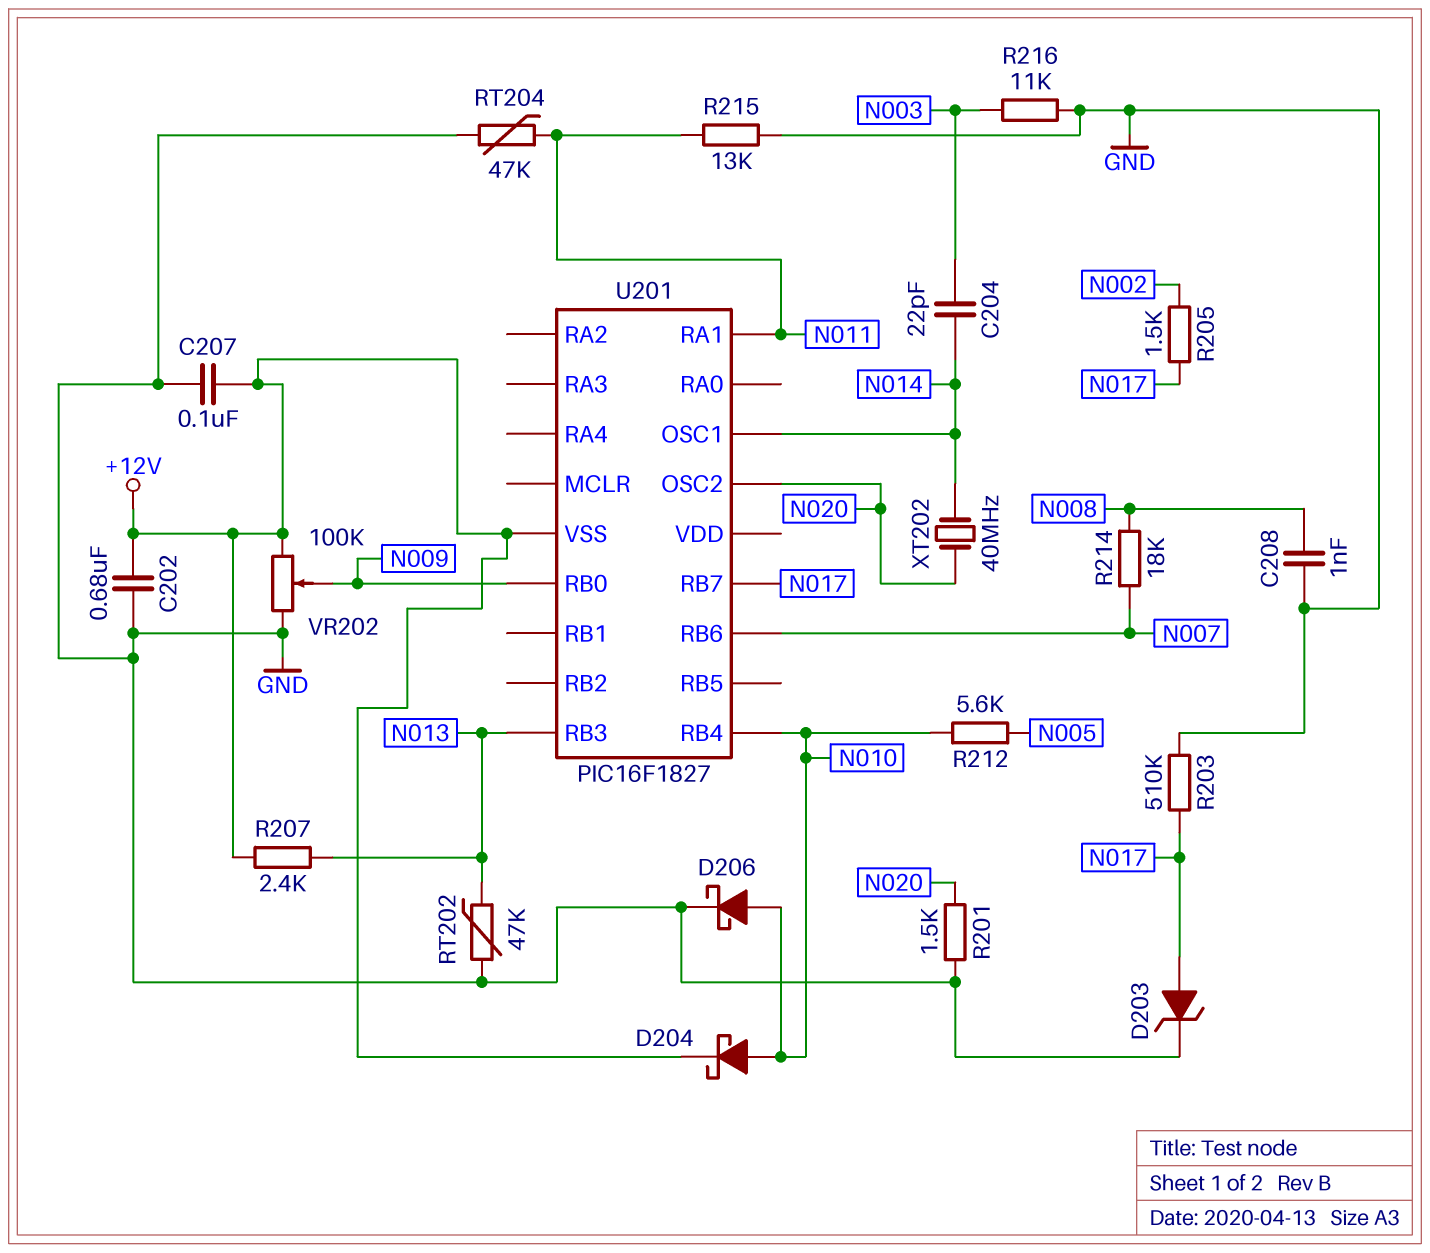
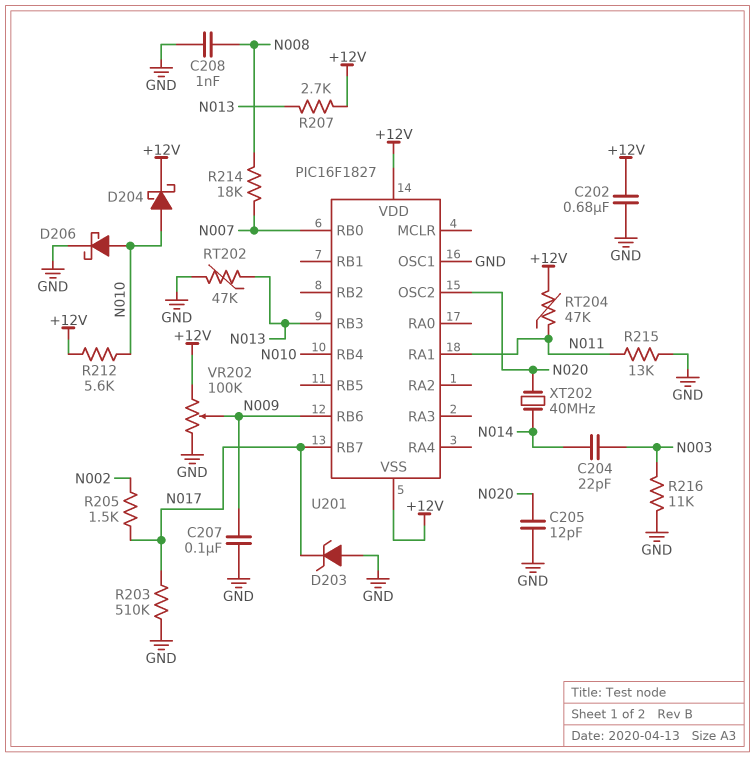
C205: none -> 12pF (GND, N020)
C207: 100nF (+12V, GND) -> 100nF (GND, N009)
D203: zener (A N017, K GND) -> zener (A GND, K N017)
R201: 1.5k (GND, N020) -> none
R207: 2.4k (+12V, N013) -> 2.7k (+12V, N013)
R212: 5.6k (N005, N010) -> 5.6k (+12V, N010)
RT204: 47k (GND, N011) -> 47k (+12V, N011)
U201 pin OSC1: N014 -> GND
U201 pin RB0: N009 -> N007
U201 pin RB6: N007 -> N009
U201 pin VDD: none -> +12V

